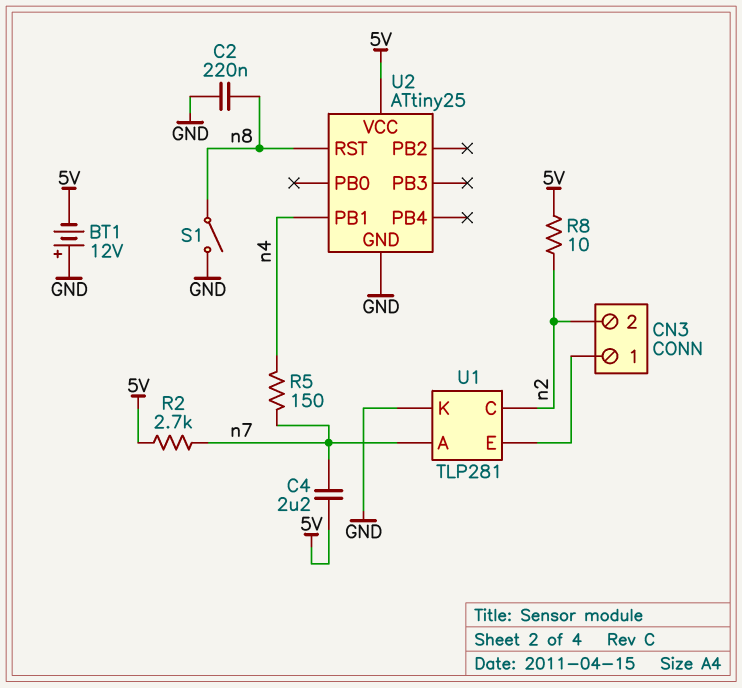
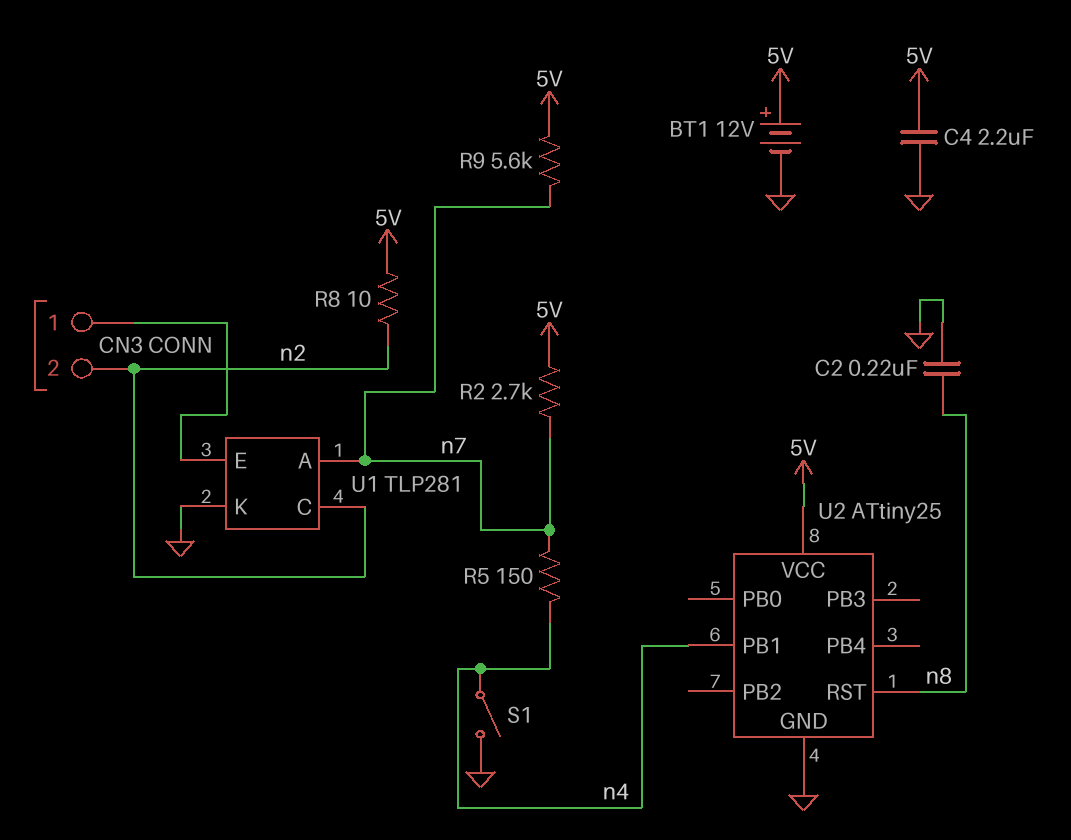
BT1: 12V (plus GND, minus 5V) -> 12V (plus 5V, minus GND)
C4: 2.2uF (5V, n7) -> 2.2uF (5V, GND)
R9: none -> 5.6k (5V, n7)
S1: switch (GND, n8) -> switch (GND, n4)

